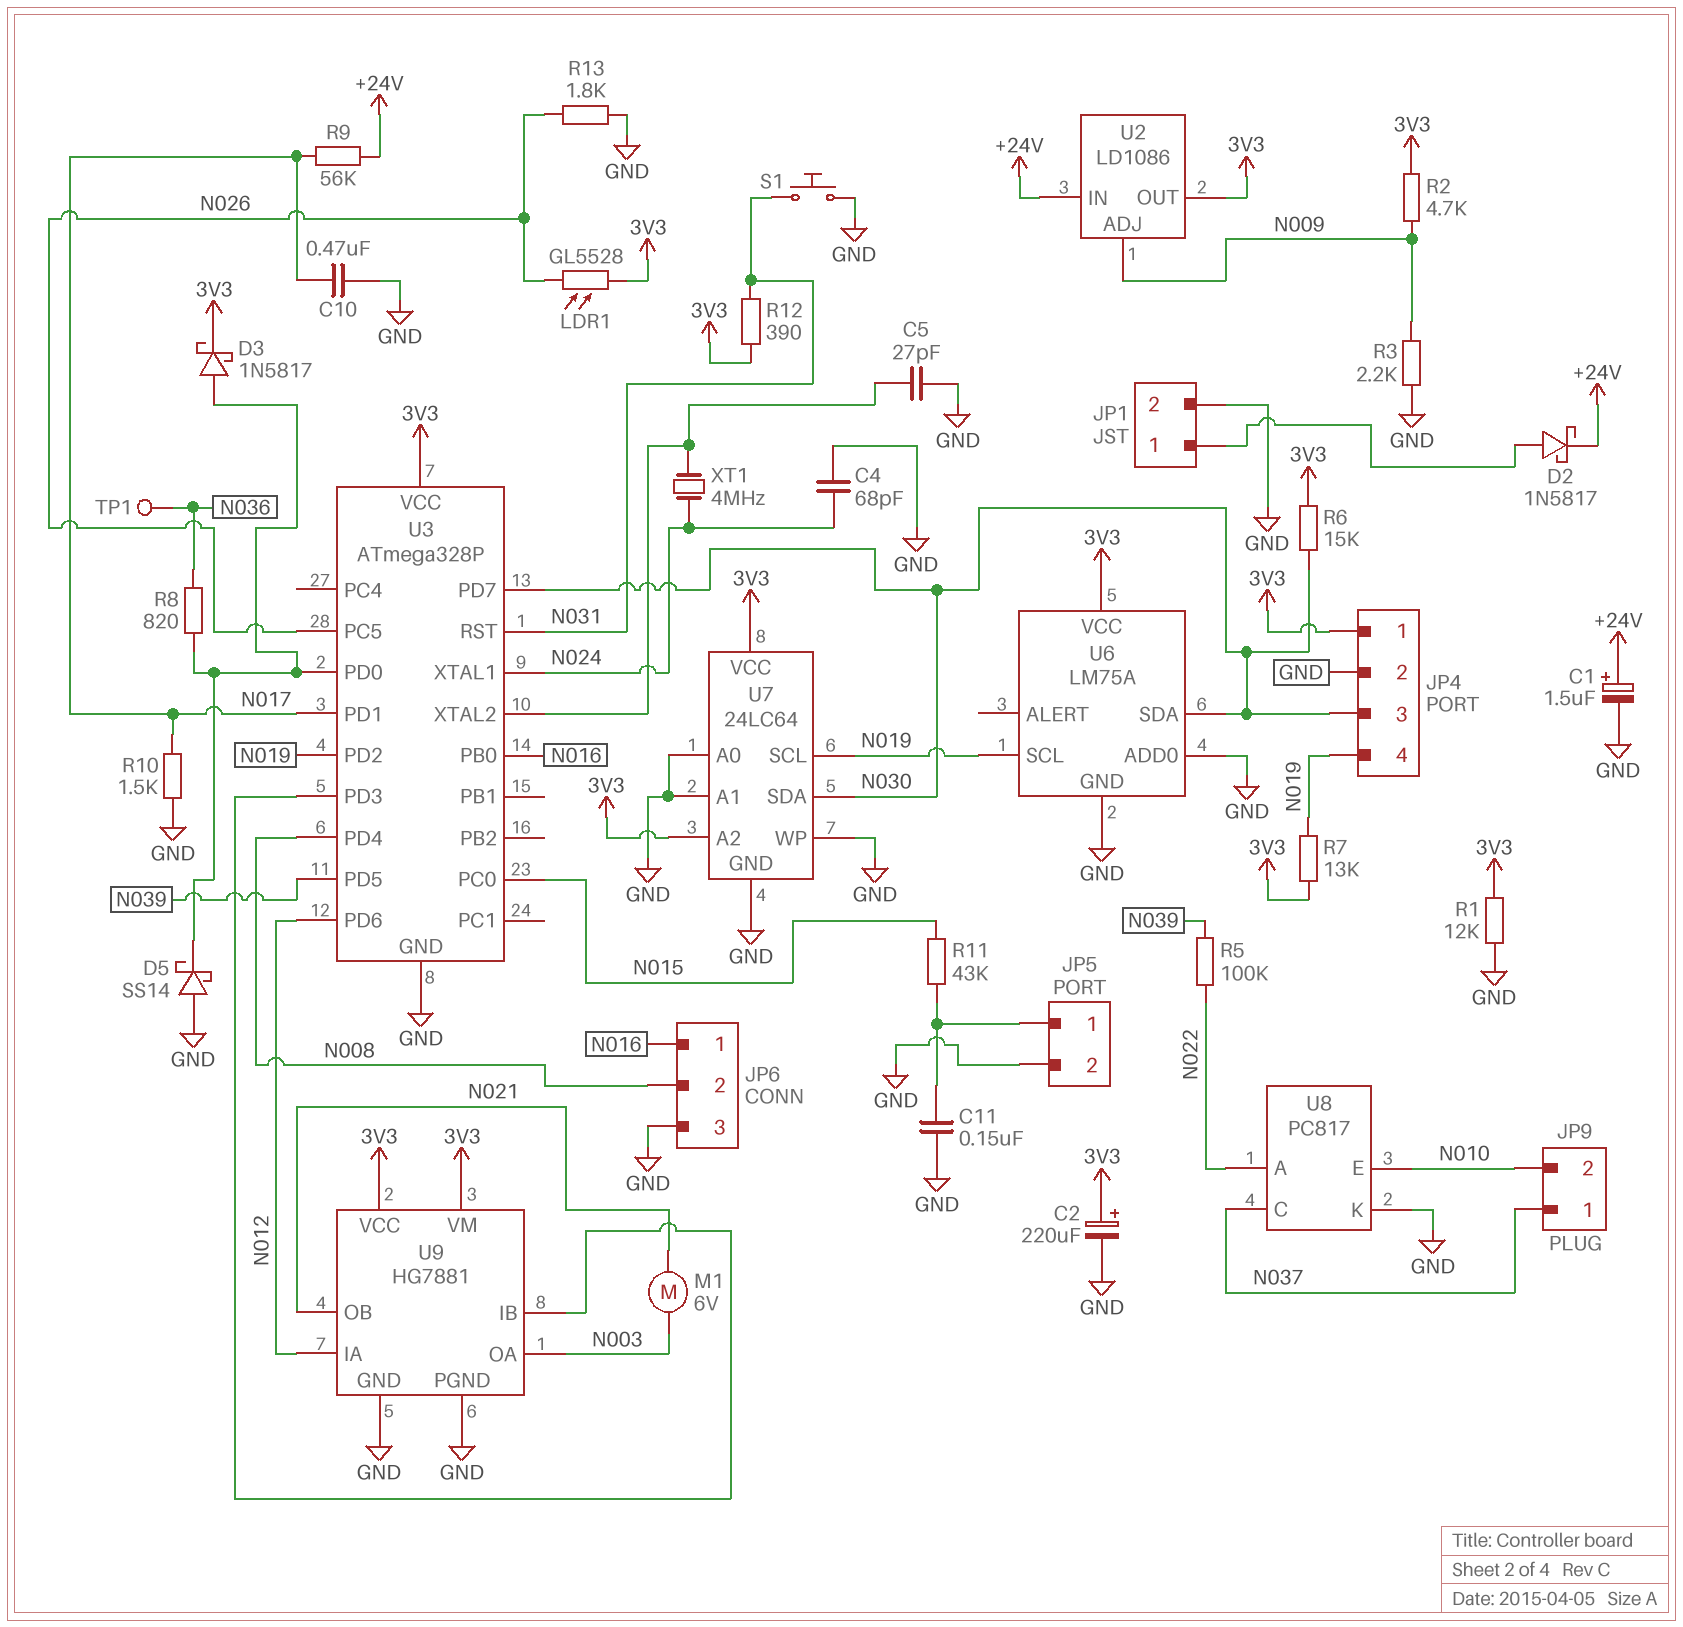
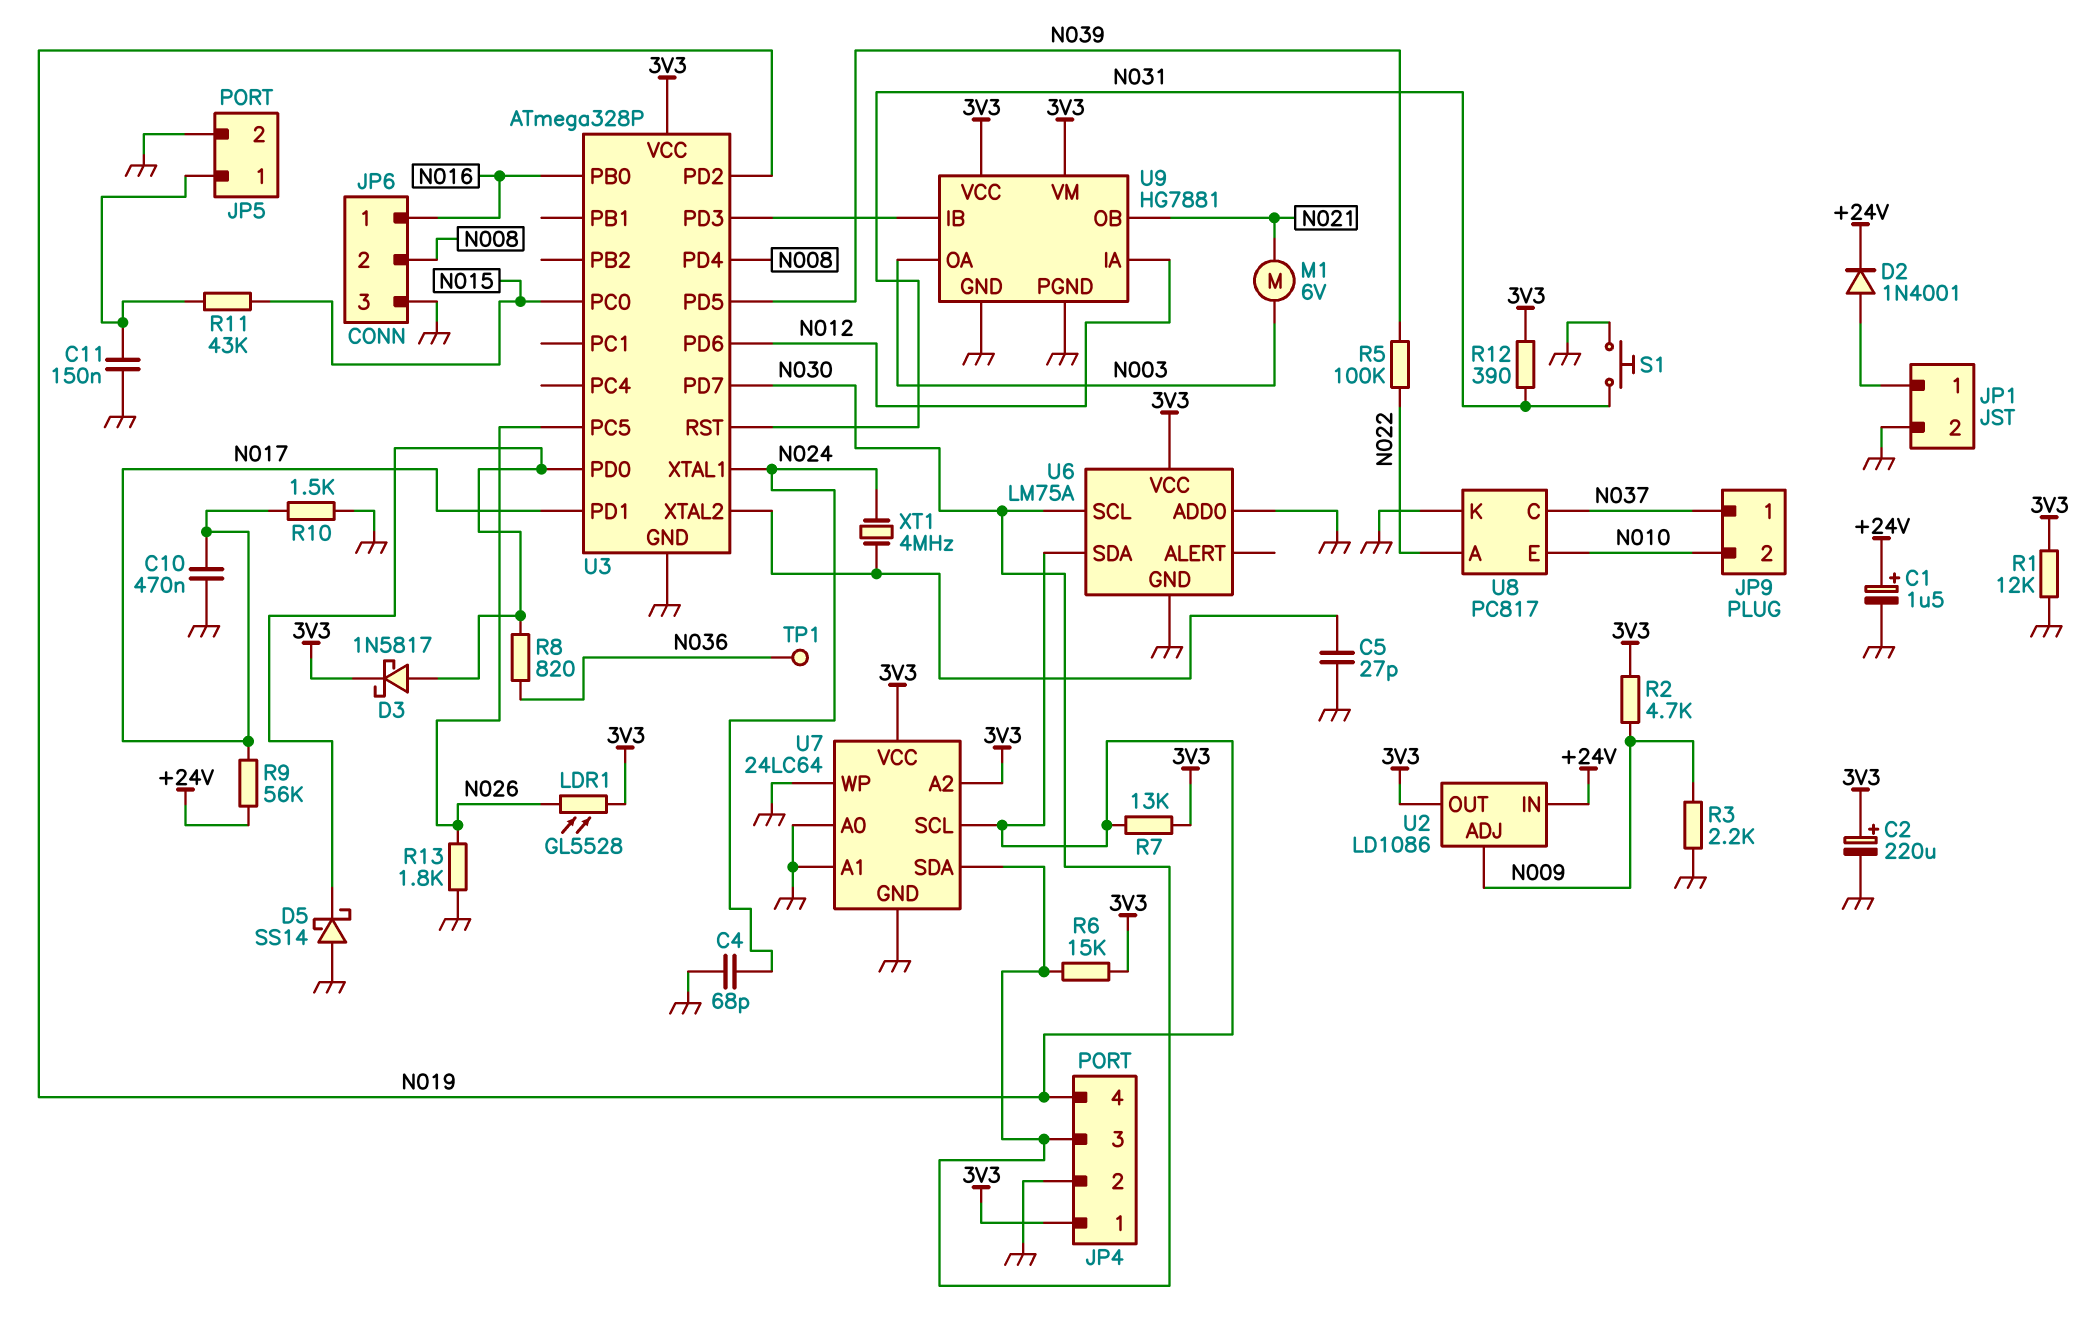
D2: schottky 1N5817 (A JP1/1, K +24V) -> diode 1N4001 (A JP1/1, K +24V)
U6 pin SCL: N019 -> N030
U6 pin SDA: N030 -> N019

